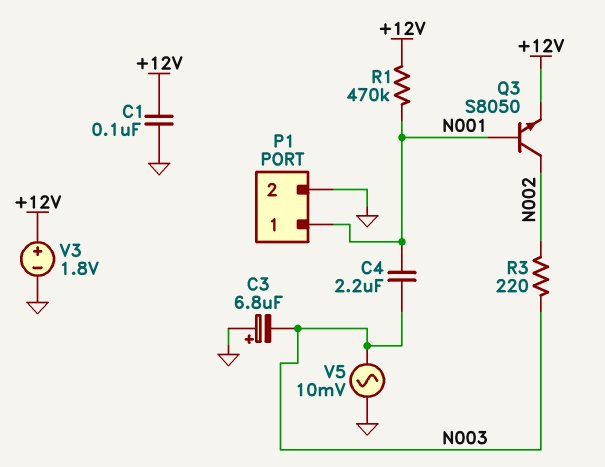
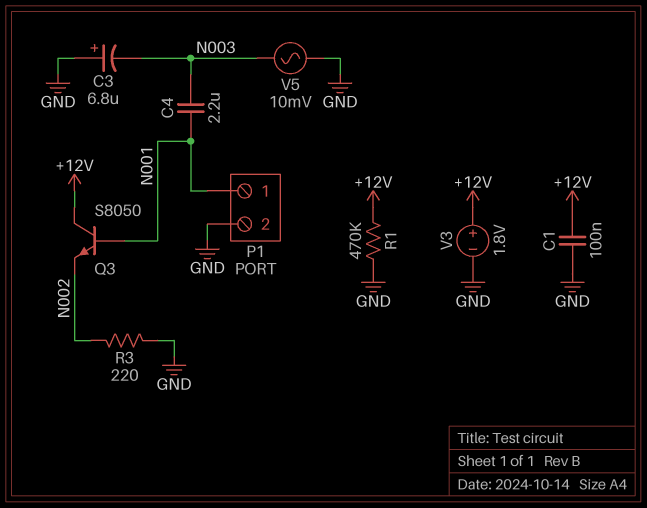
Q3: NPN S8050 (B N001, C N002, E +12V) -> NPN S8050 (B N001, C +12V, E N002)
R1: 470k (+12V, N001) -> 470k (+12V, GND)
R3: 220 (N002, N003) -> 220 (GND, N002)

